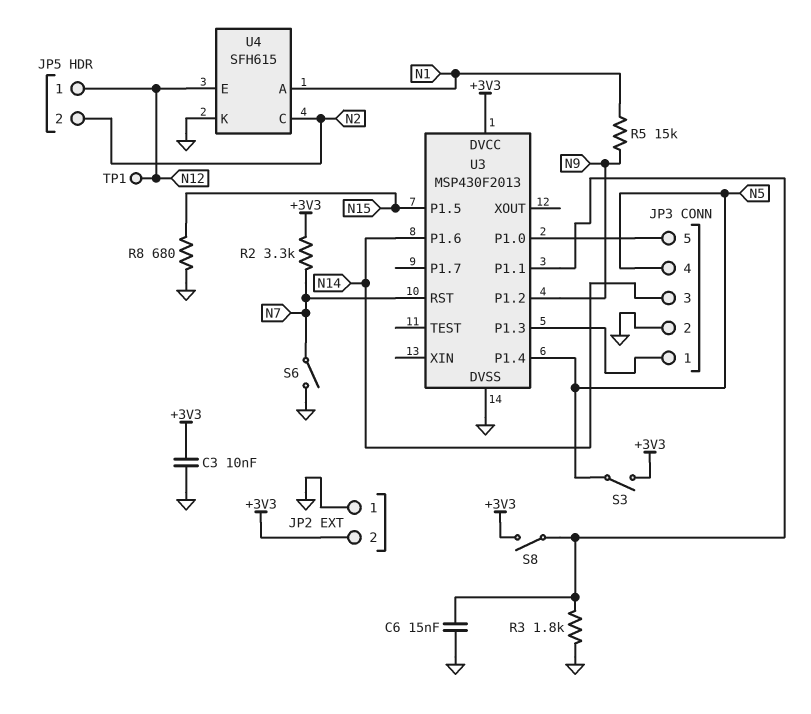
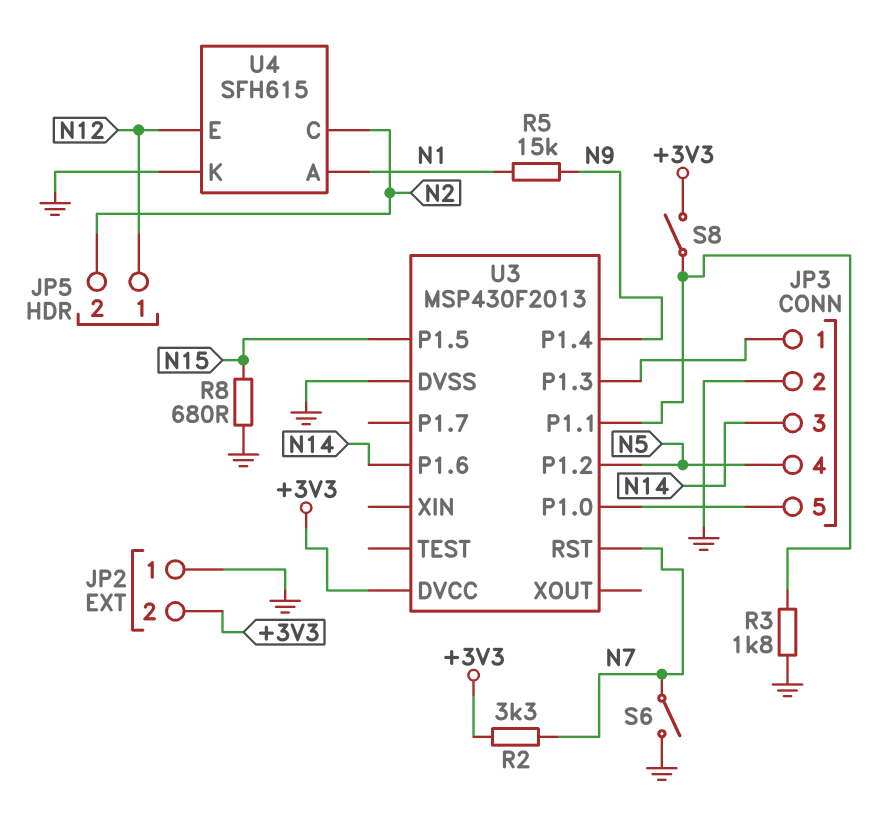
C3: 10nF (+3V3, GND) -> none
C6: 15nF (GND, U3/P1.1) -> none
S3: switch (+3V3, N5) -> none
TP1: test point (N12) -> none
U3 pin P1.2: N9 -> N5
U3 pin P1.4: N5 -> N9

